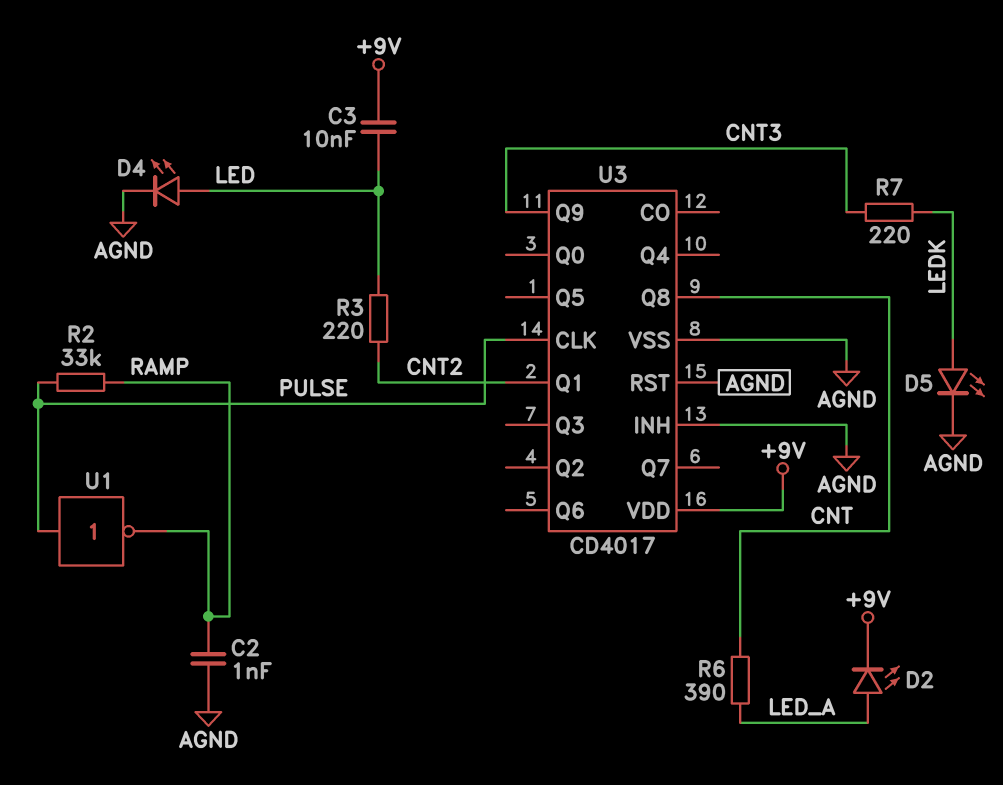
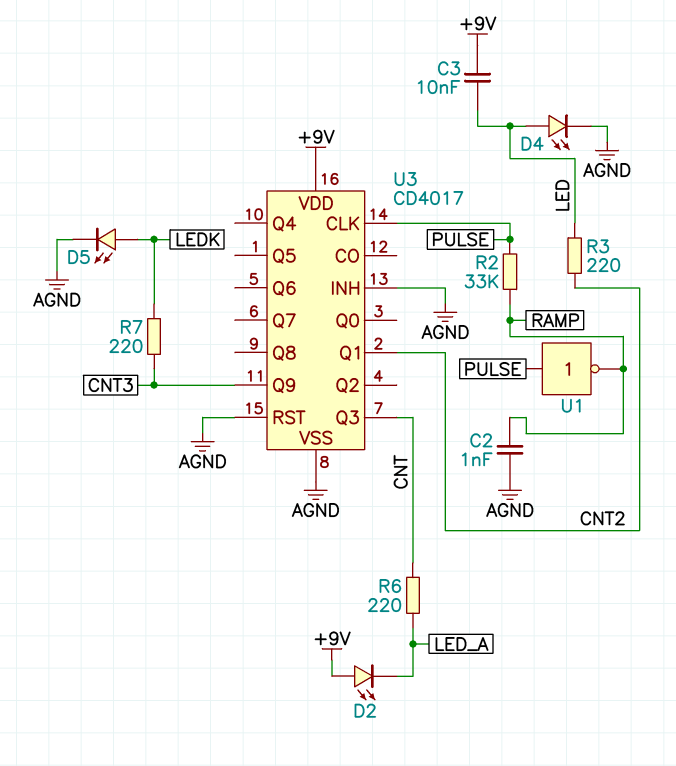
D2: LED (A LED_A, K +9V) -> LED (A +9V, K LED_A)
R6: 390 (CNT, LED_A) -> 220 (CNT, LED_A)
U3 pin Q3: none -> CNT
U3 pin Q8: CNT -> none

